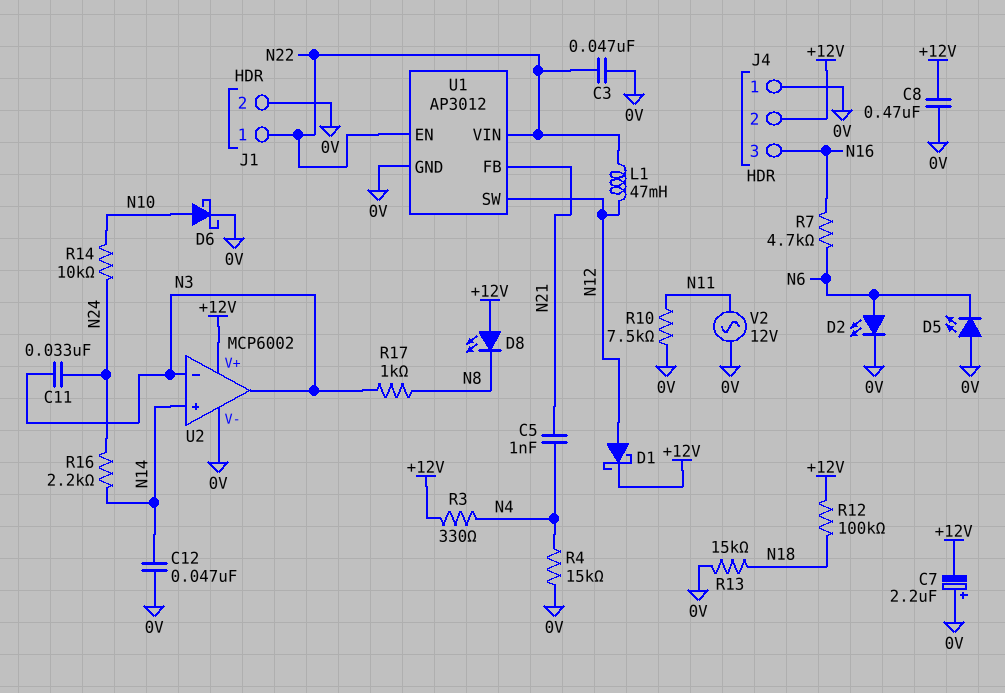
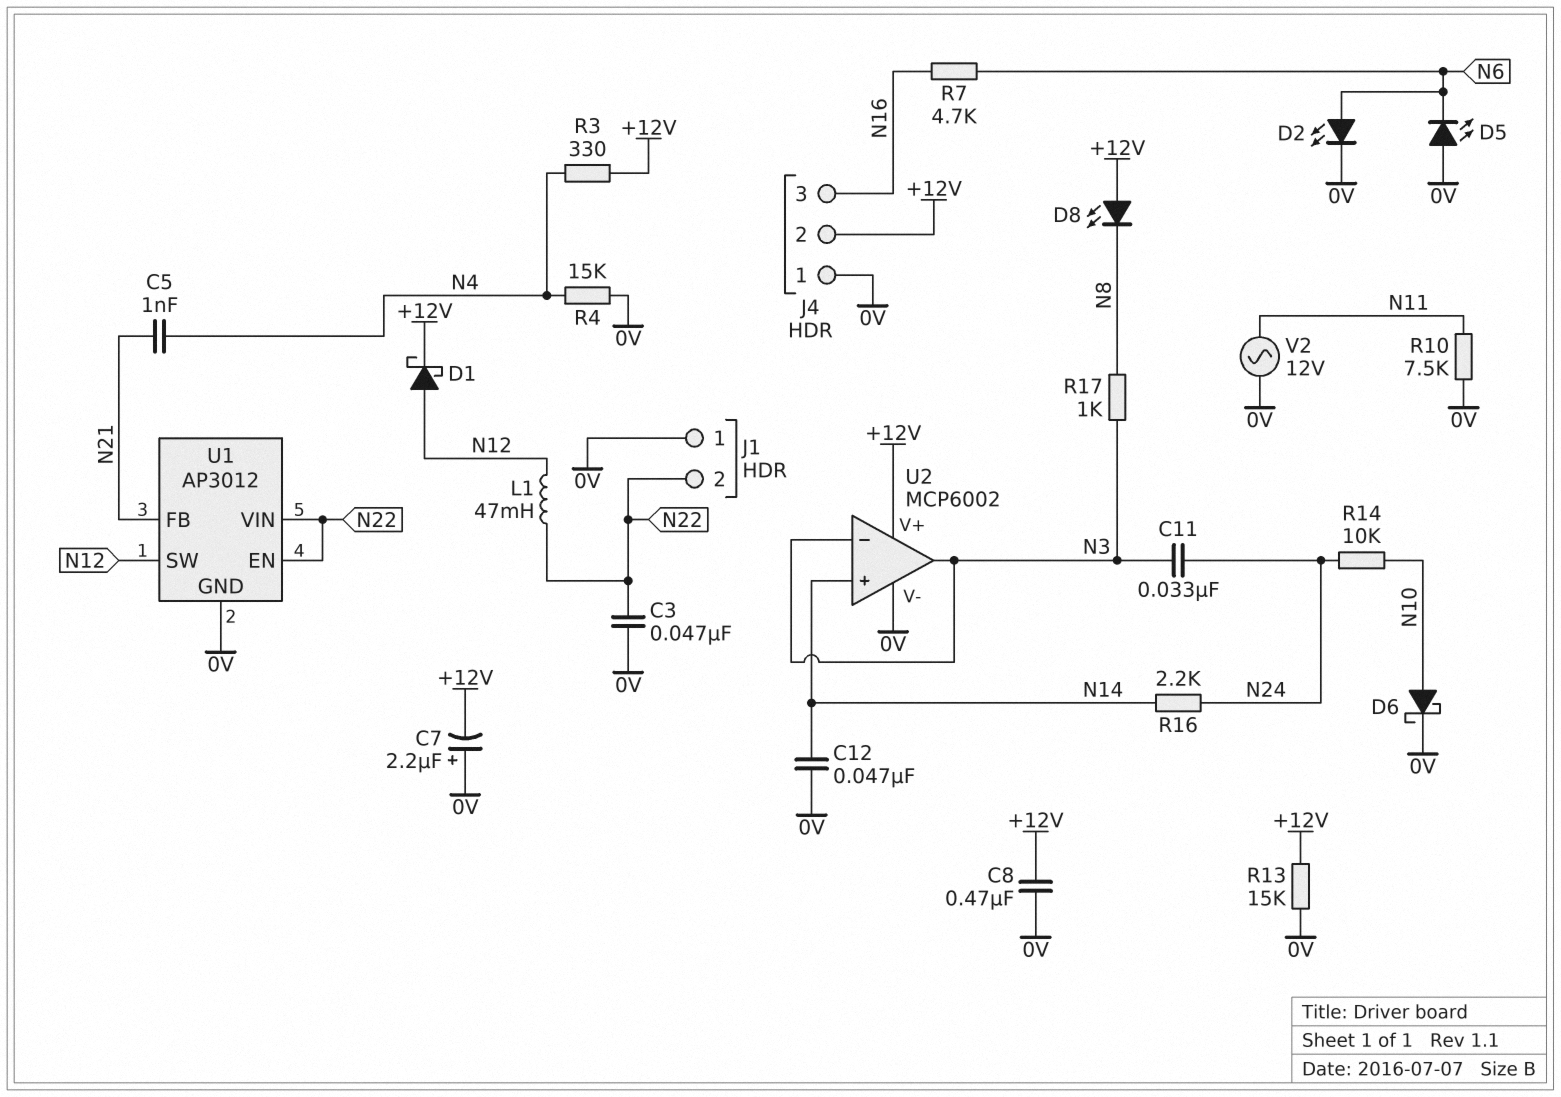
J1 pin 1: N22 -> 0V
J1 pin 2: 0V -> N22
R12: 100k (+12V, N18) -> none
R13: 15k (0V, N18) -> 15k (+12V, 0V)

